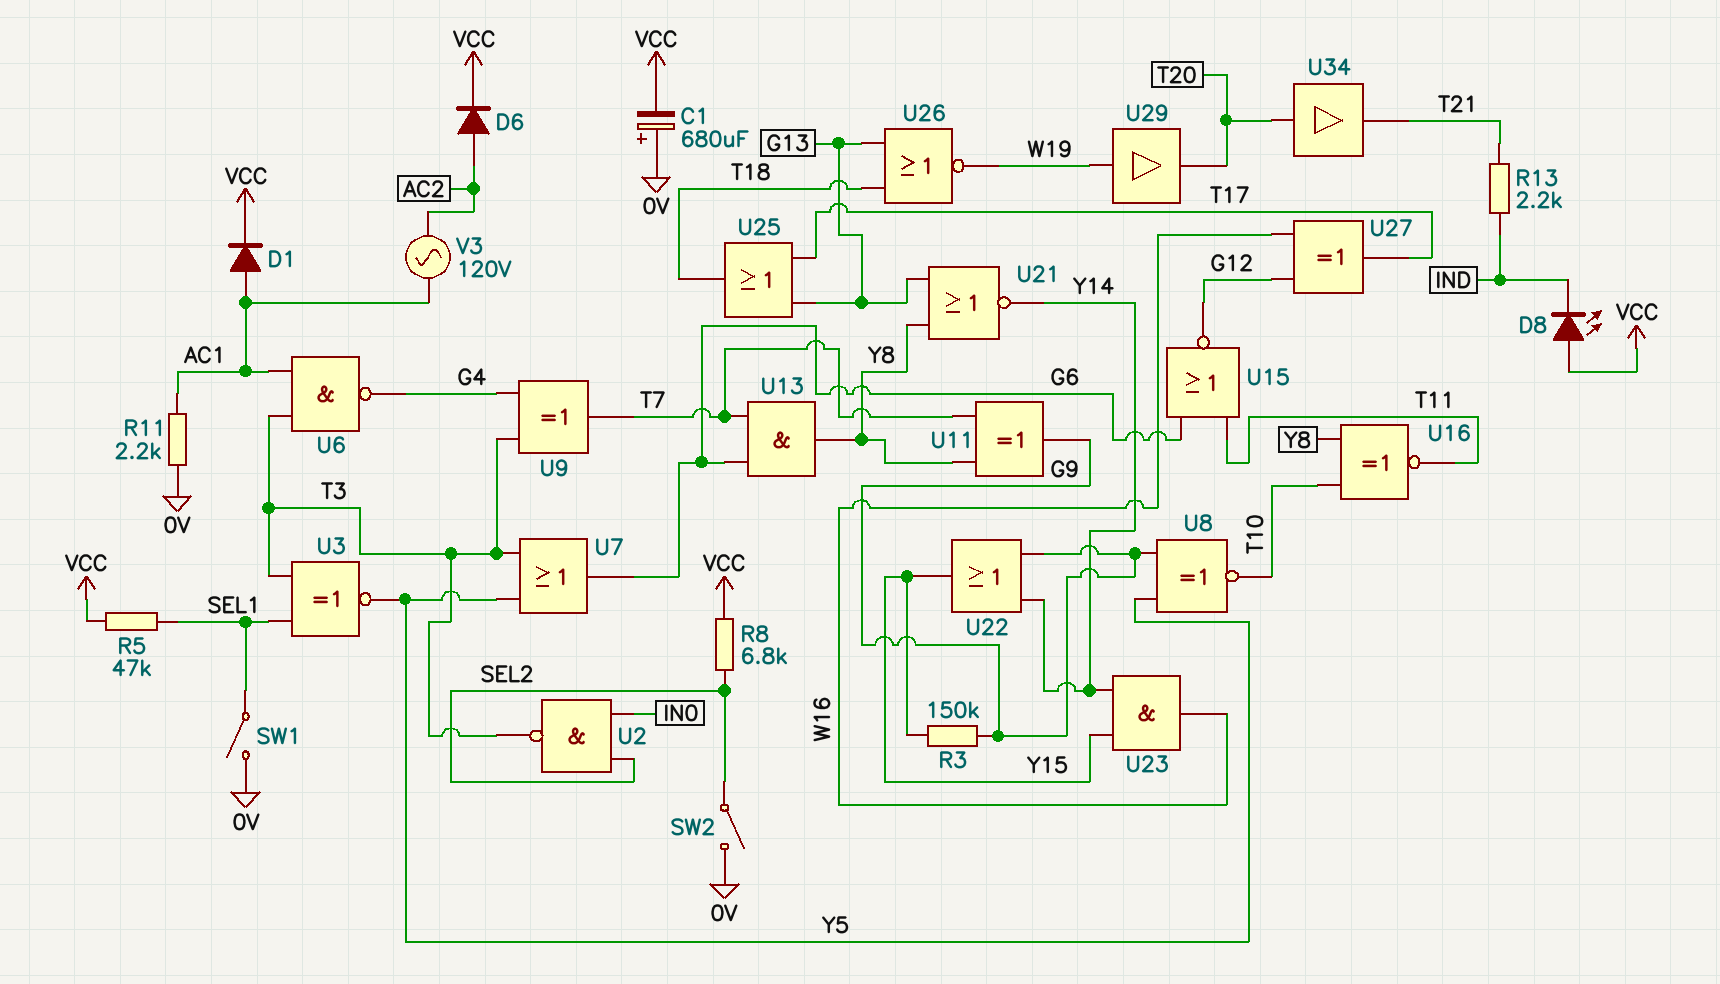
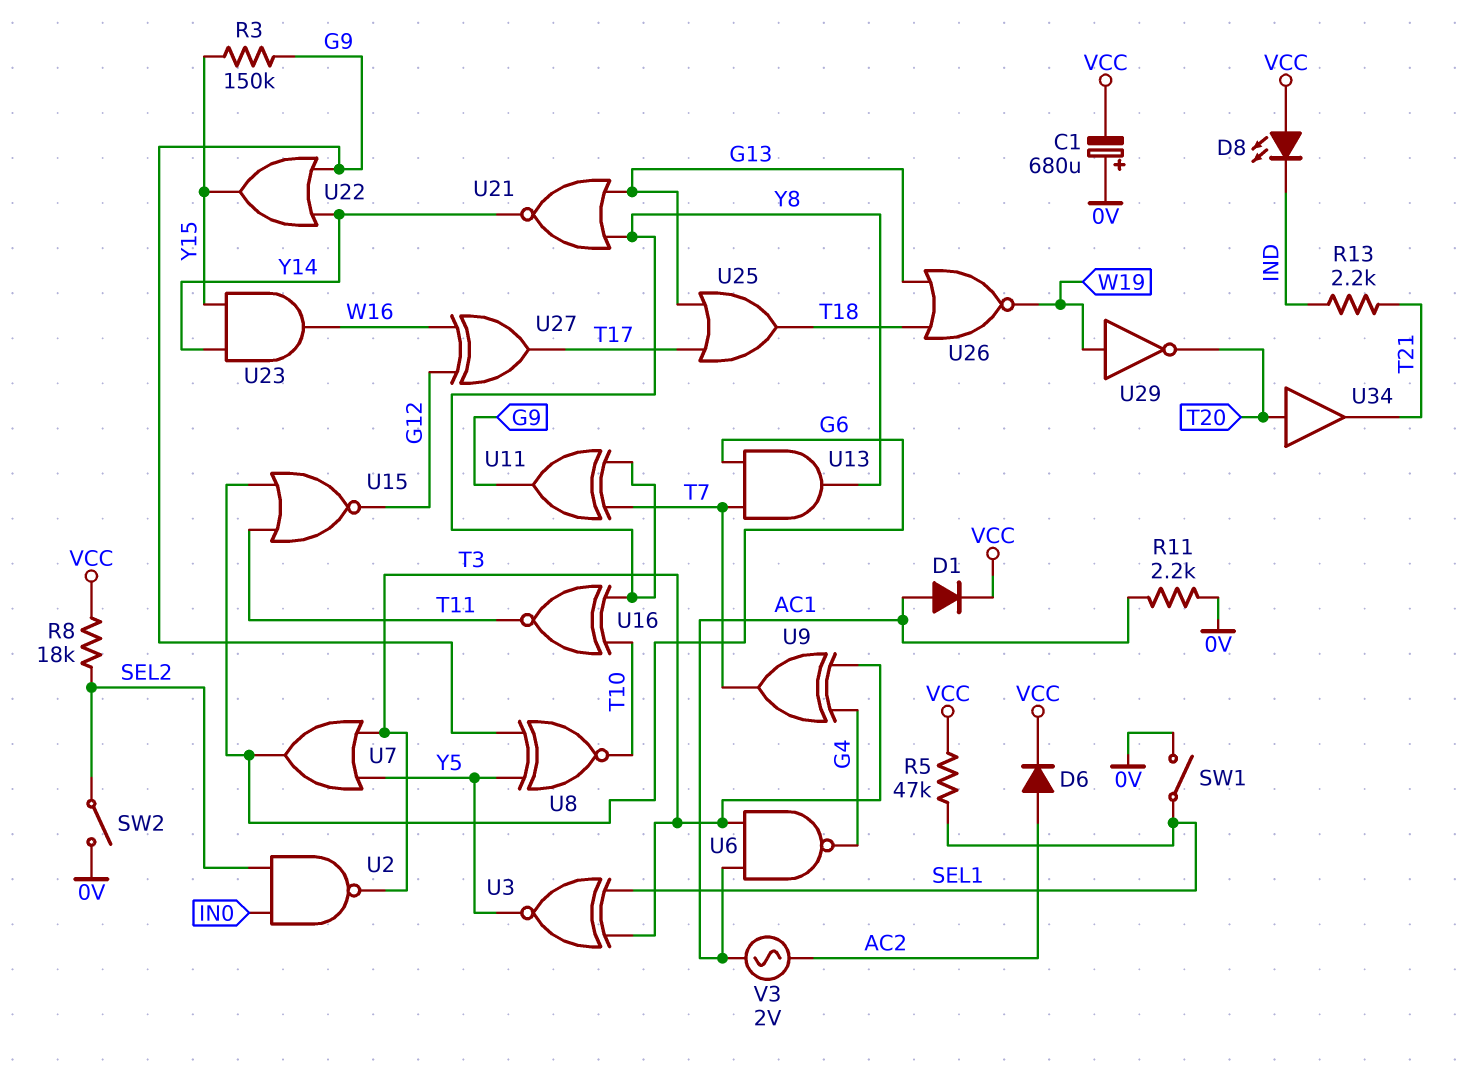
R8: 6.8k (SEL2, VCC) -> 18k (SEL2, VCC)
U29: buffer (in W19, out T20) -> NOT (in W19, out T20)
V3: AC 120V (AC1, AC2) -> AC 2V (AC1, AC2)

